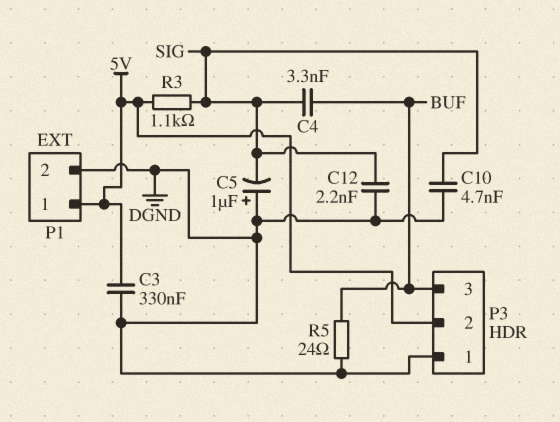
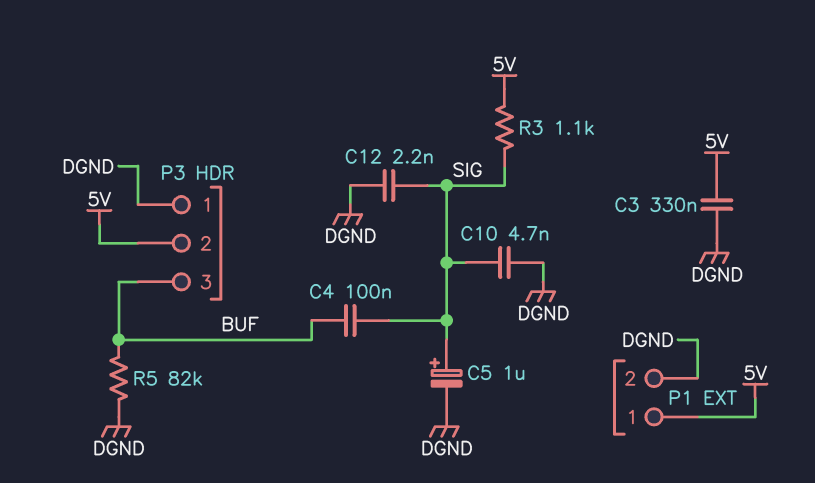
C4: 3.3nF (BUF, SIG) -> 100nF (BUF, SIG)
C5: 1uF (plus DGND, minus SIG) -> 1uF (plus SIG, minus DGND)
R5: 24 (BUF, DGND) -> 82k (BUF, DGND)

